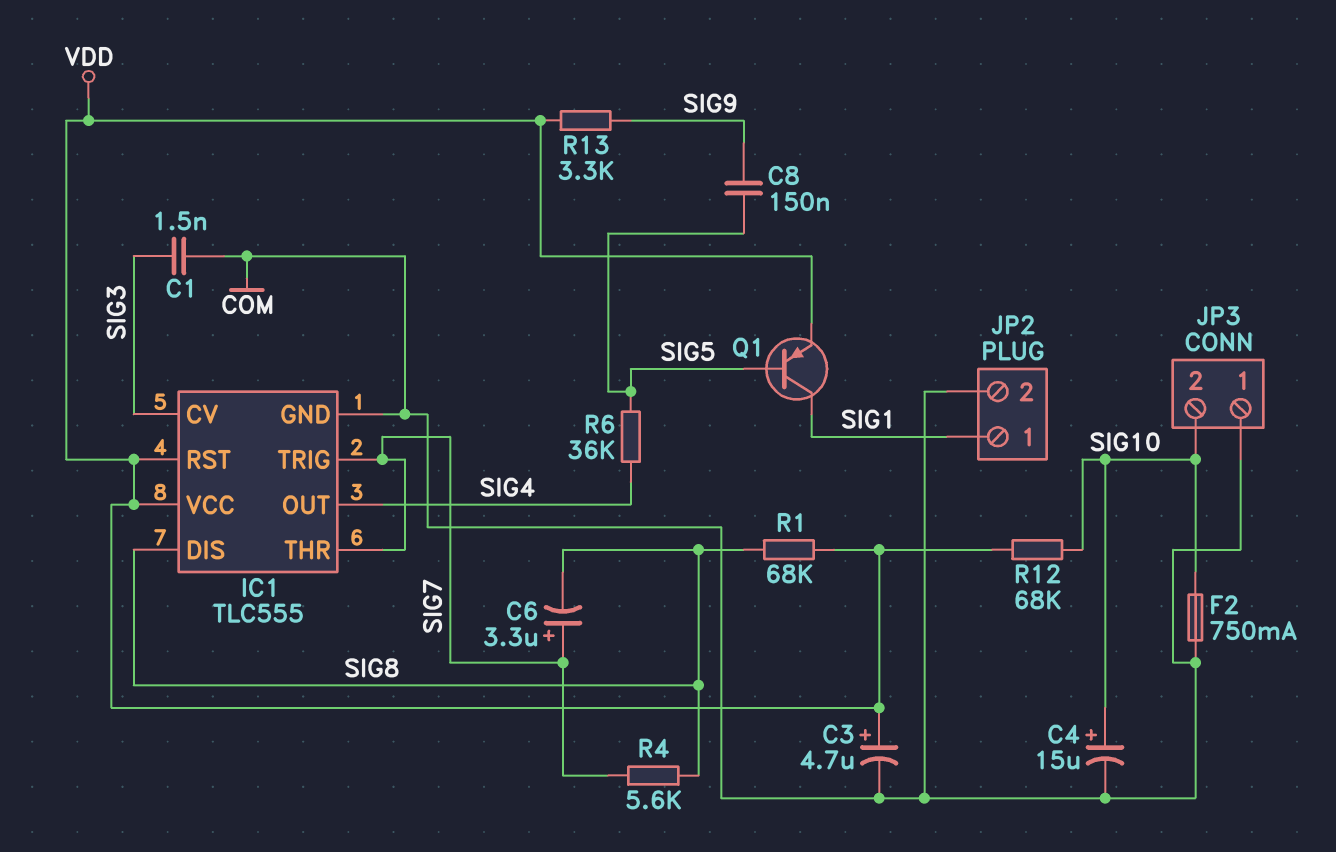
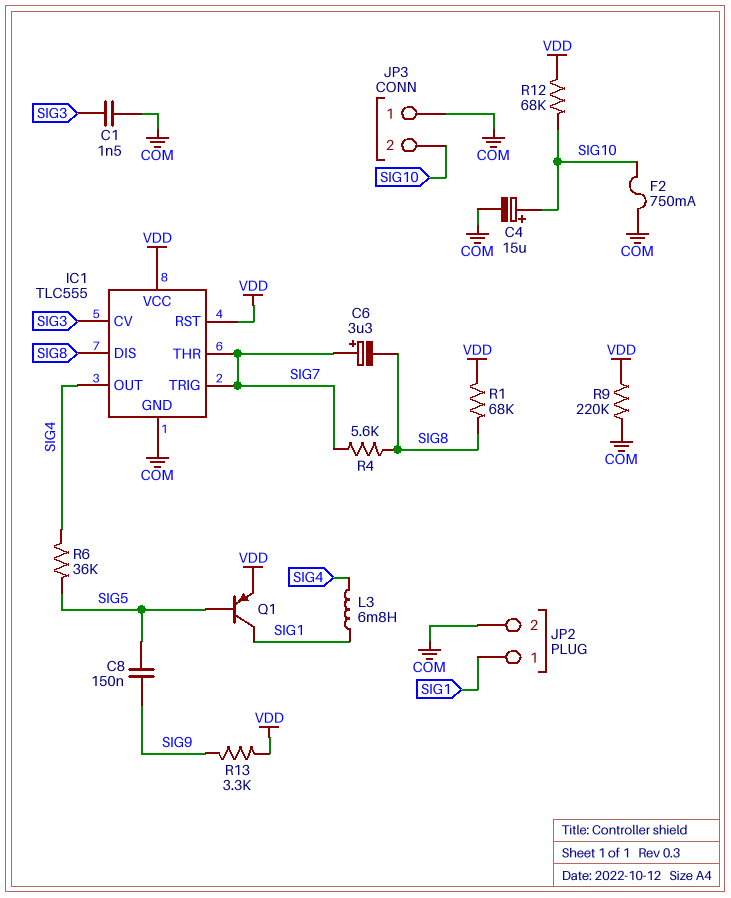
C3: 4.7uF (plus VDD, minus COM) -> none
L3: none -> 6.8mH (SIG1, SIG4)
R9: none -> 220k (COM, VDD)

